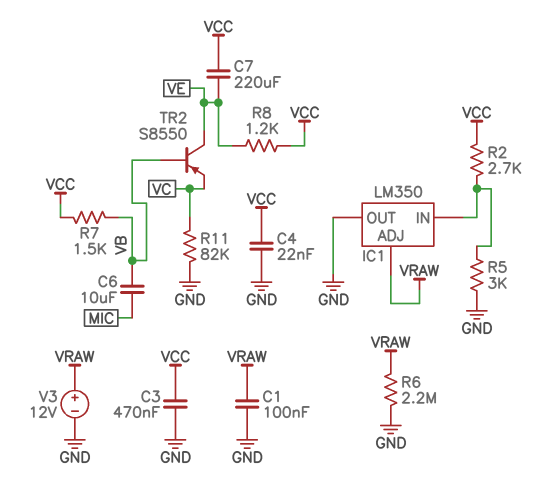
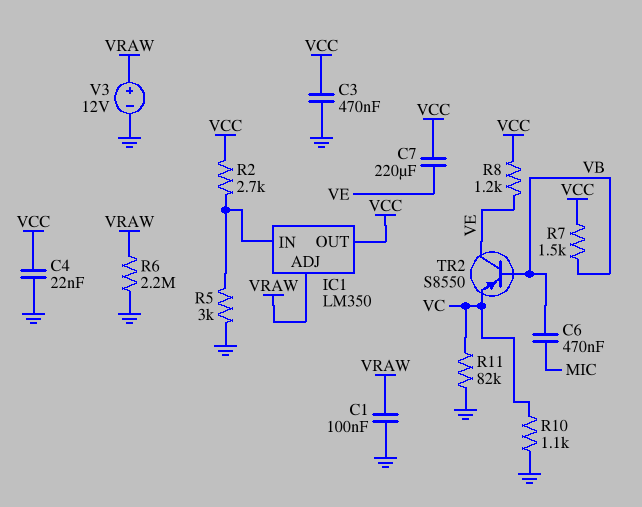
C6: 10uF (MIC, VB) -> 470nF (MIC, VB)
IC1 pin OUT: GND -> VCC
R10: none -> 1.1k (GND, VC)

